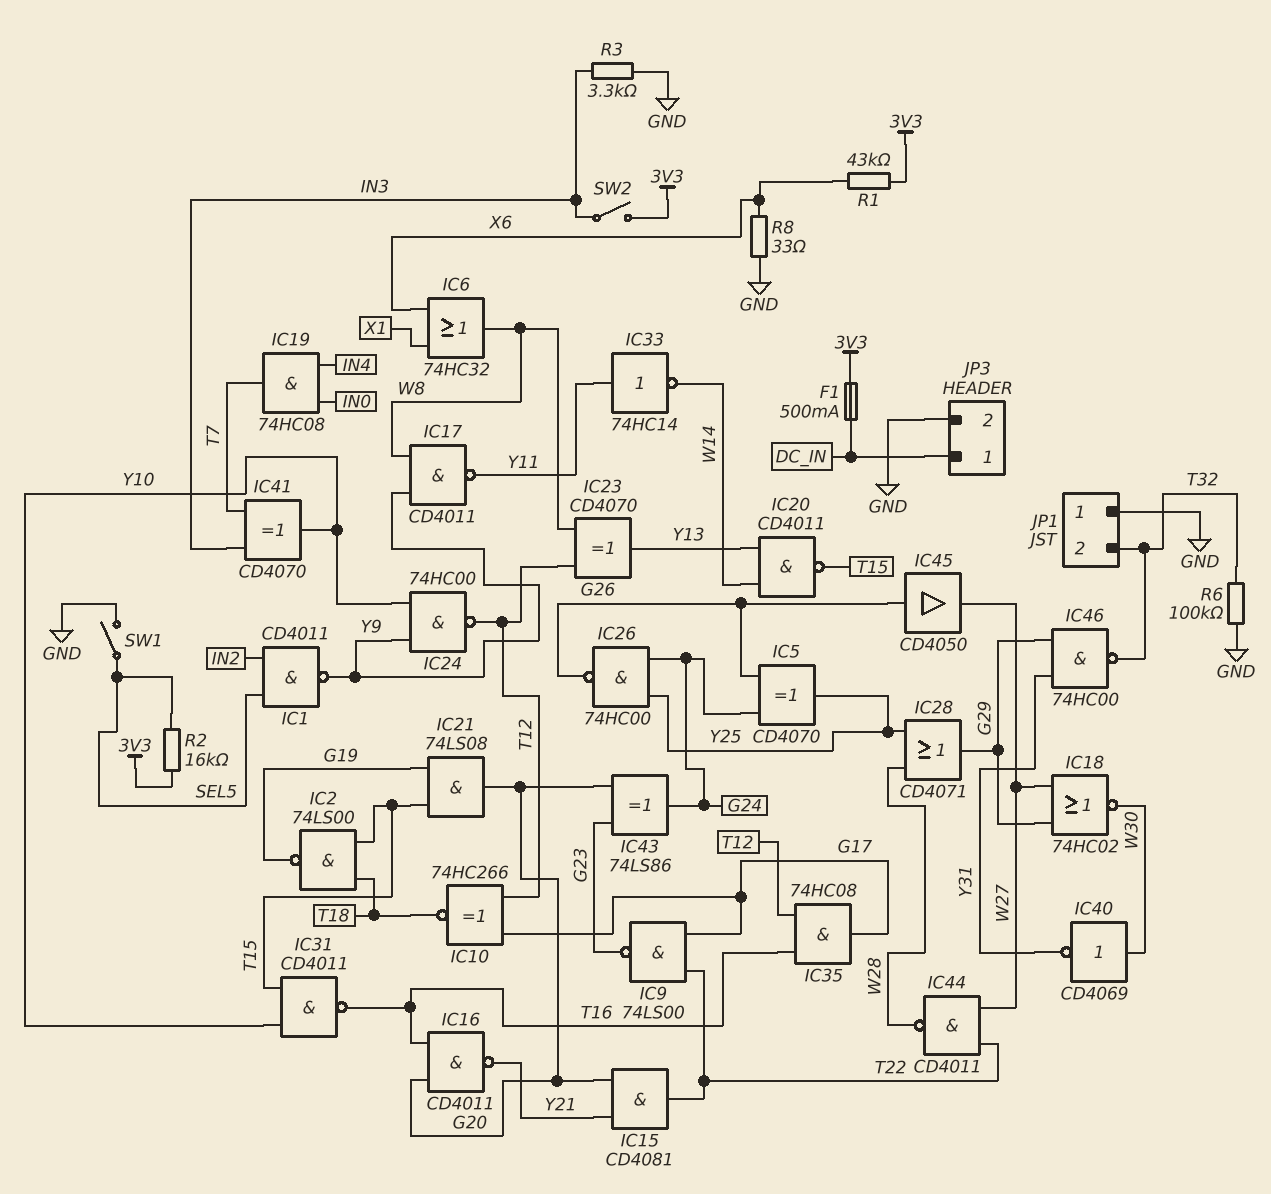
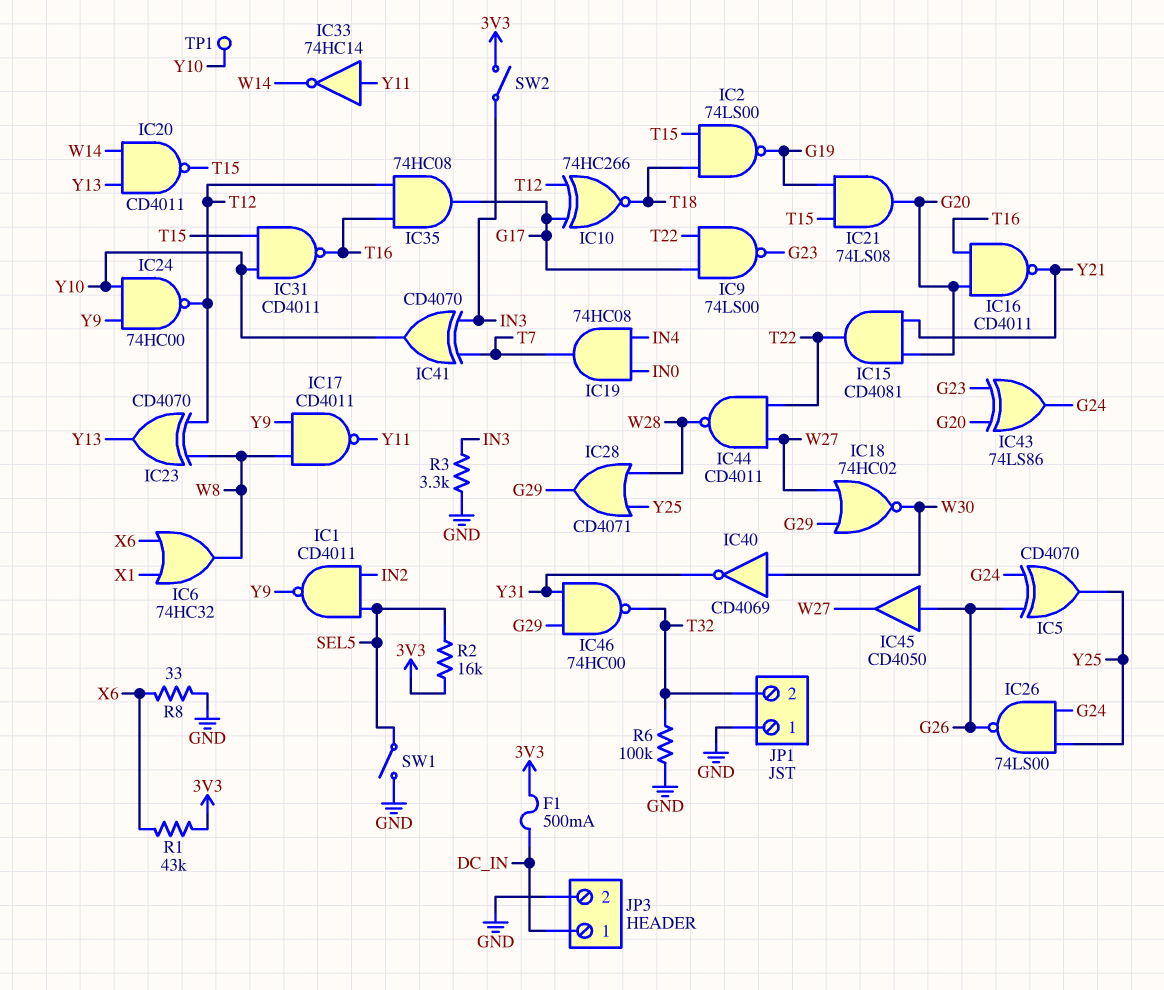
IC26: NAND 74HC00 (in G24, in Y25, out G26) -> NAND 74LS00 (in G24, in Y25, out G26)
TP1: none -> test point (Y10)

